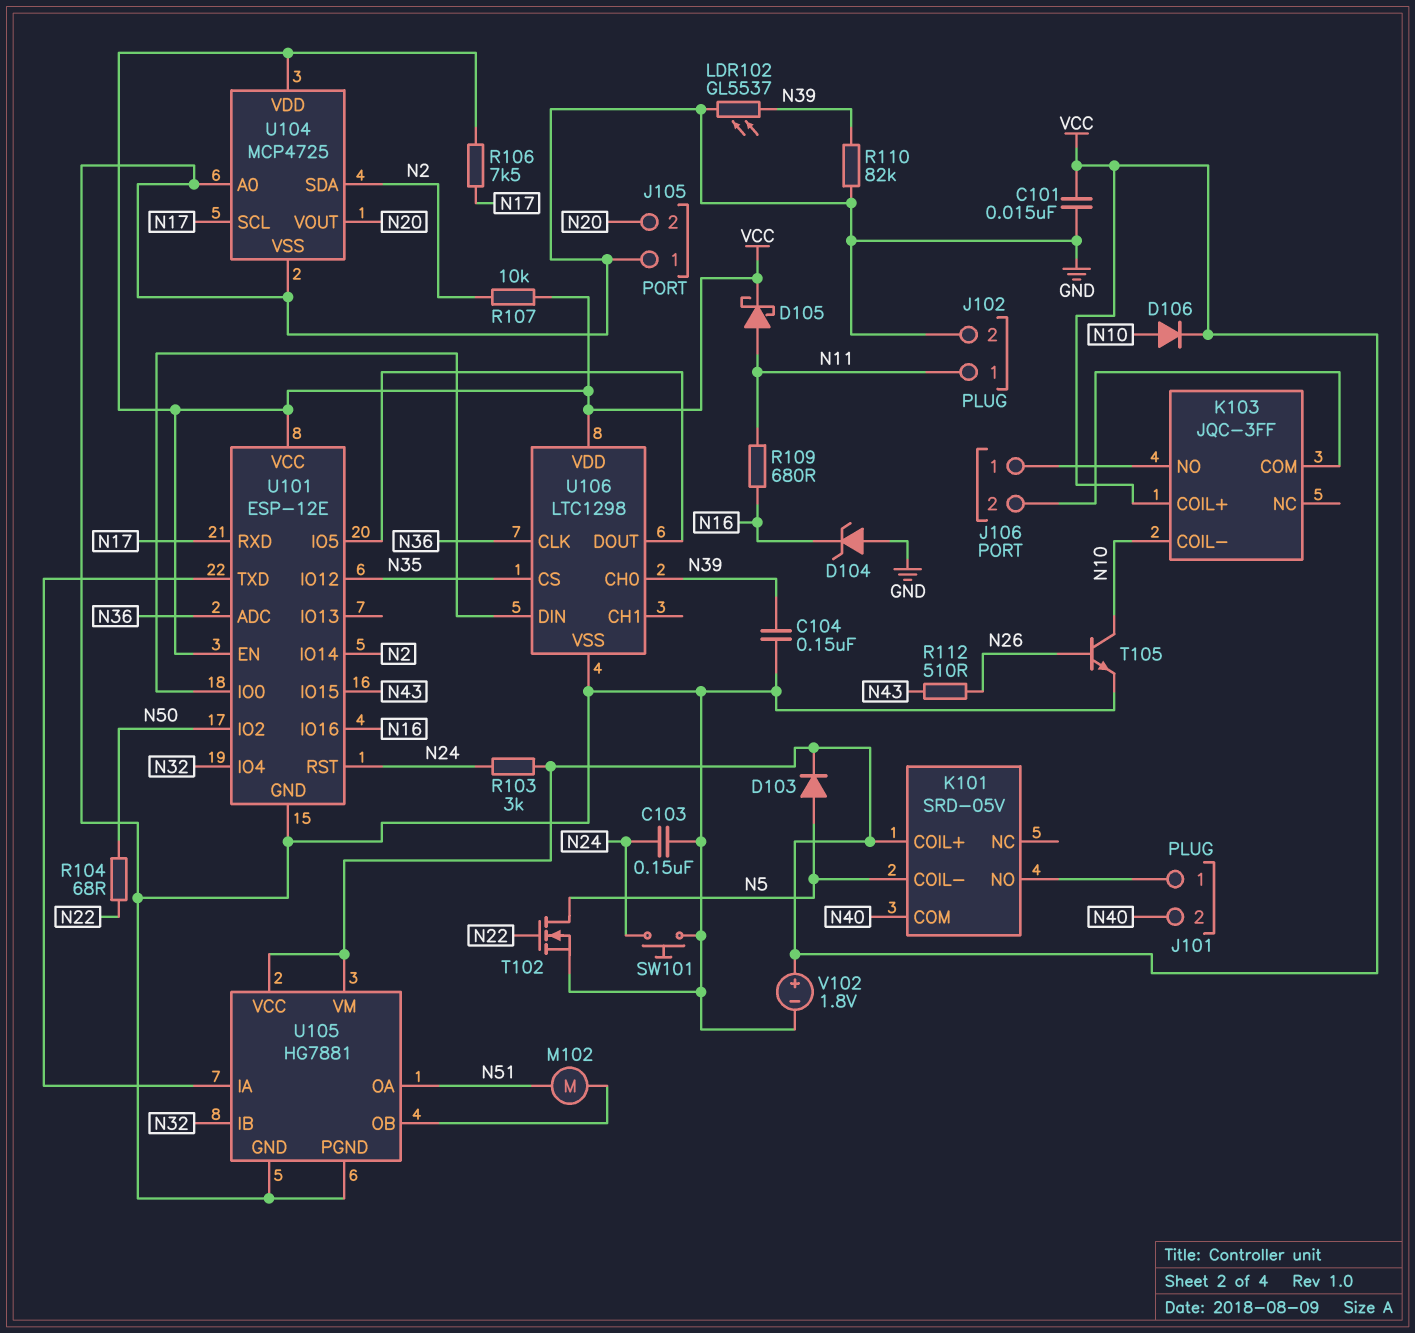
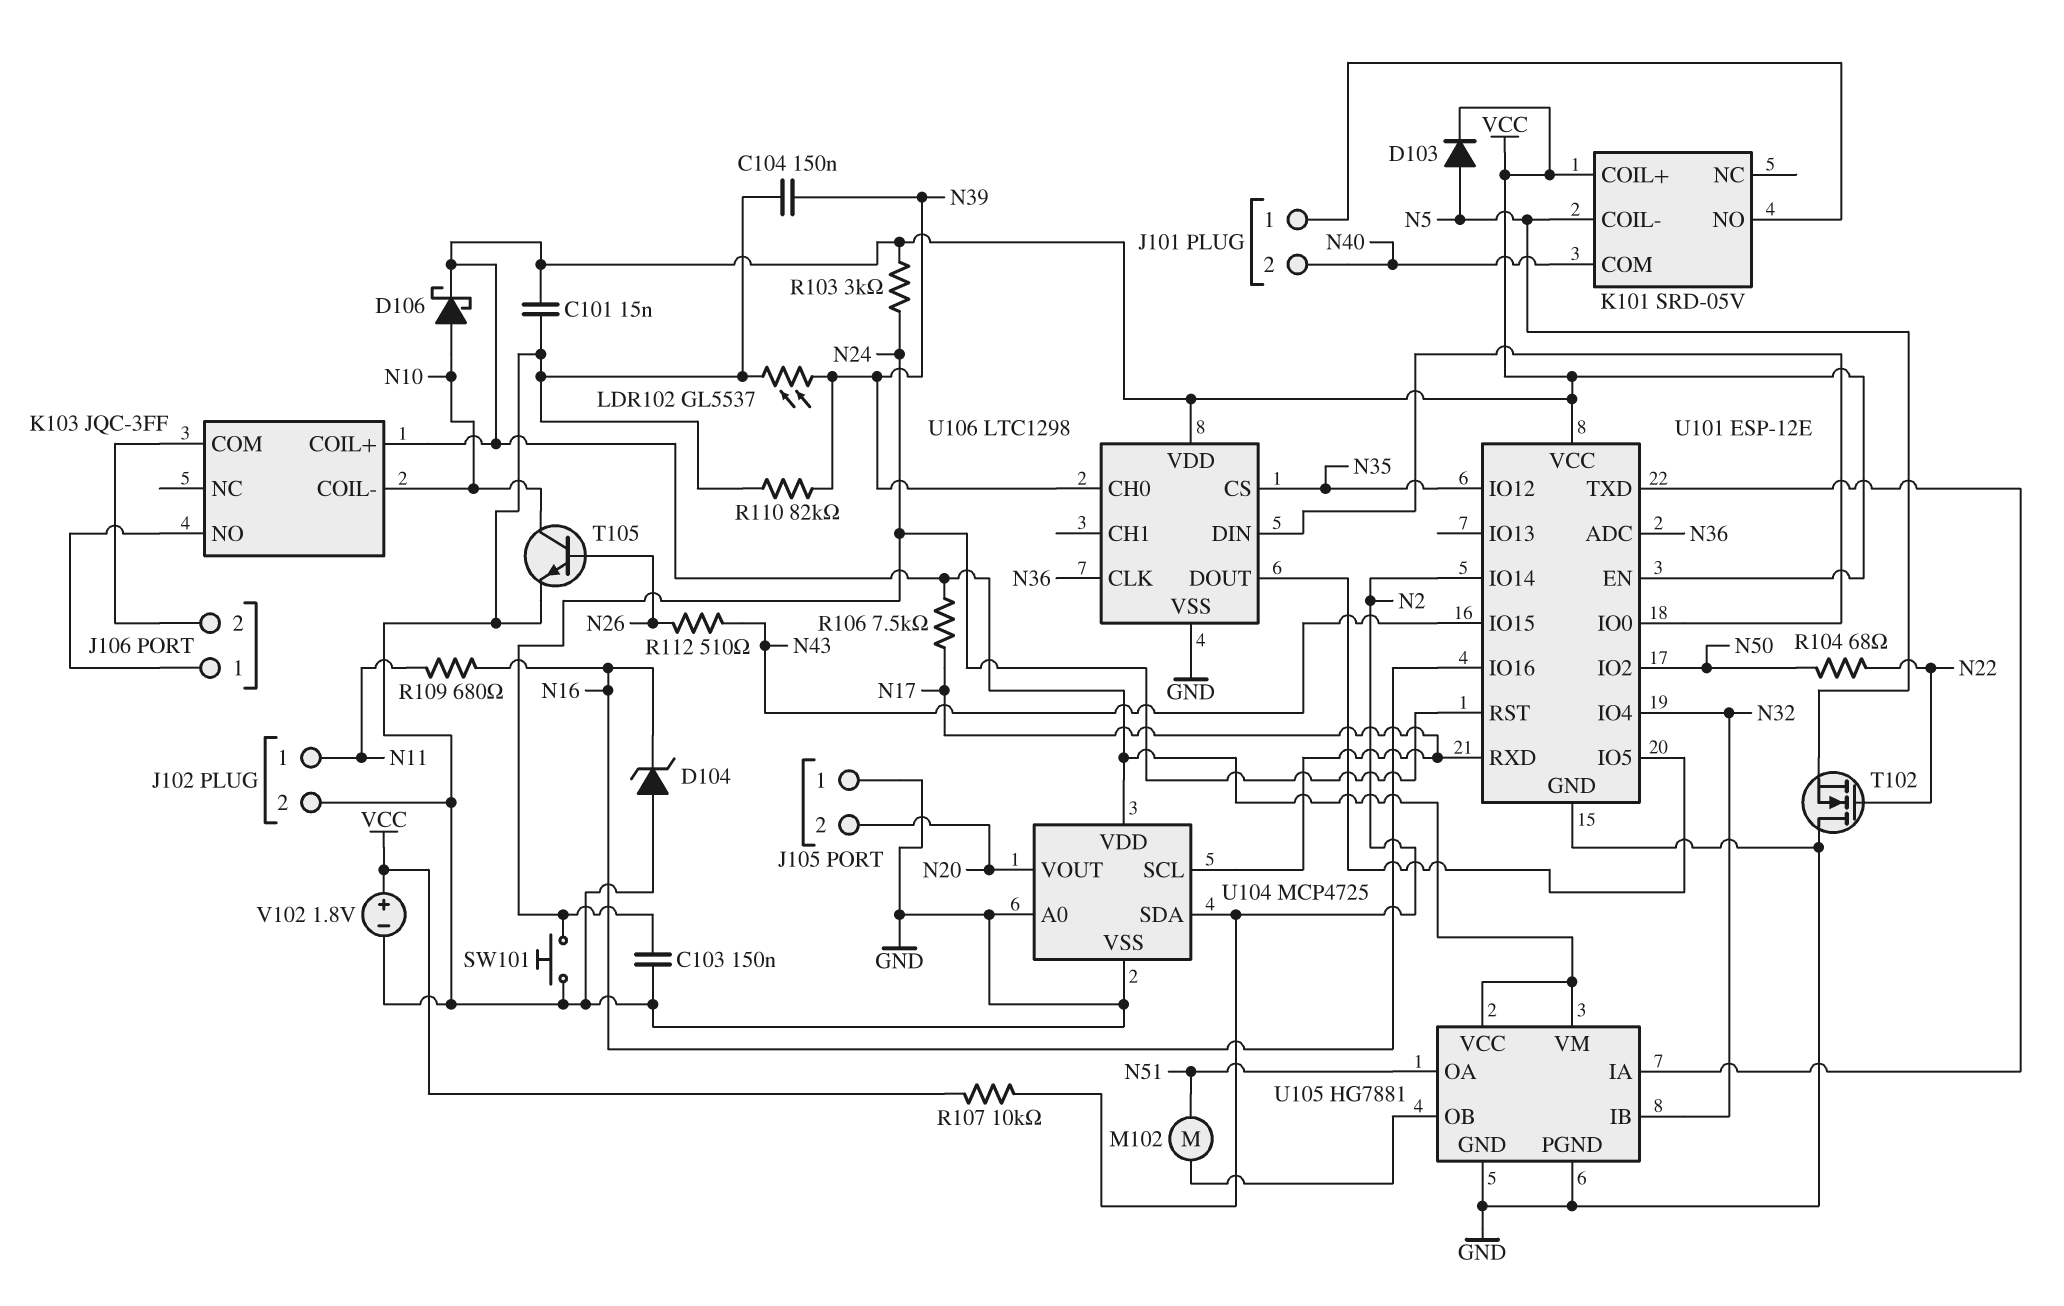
D105: schottky (A N11, K VCC) -> none
D106: diode (A N10, K VCC) -> schottky (A N10, K VCC)
T102: NMOS (G N22, D N5, S GND) -> NMOS (G N22, D GND, S N5)

